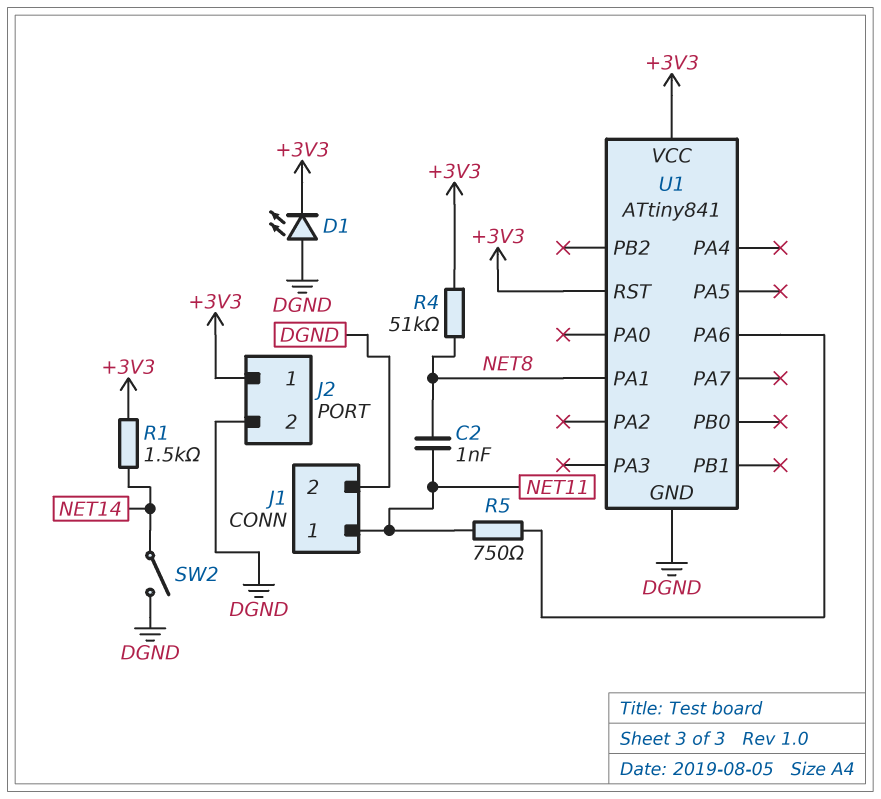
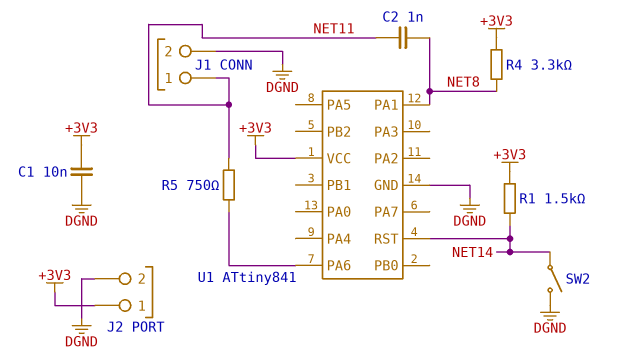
C1: none -> 10nF (+3V3, DGND)
D1: LED (A DGND, K +3V3) -> none
R4: 51k (+3V3, NET8) -> 3.3k (+3V3, NET8)
U1 pin RST: +3V3 -> NET14

